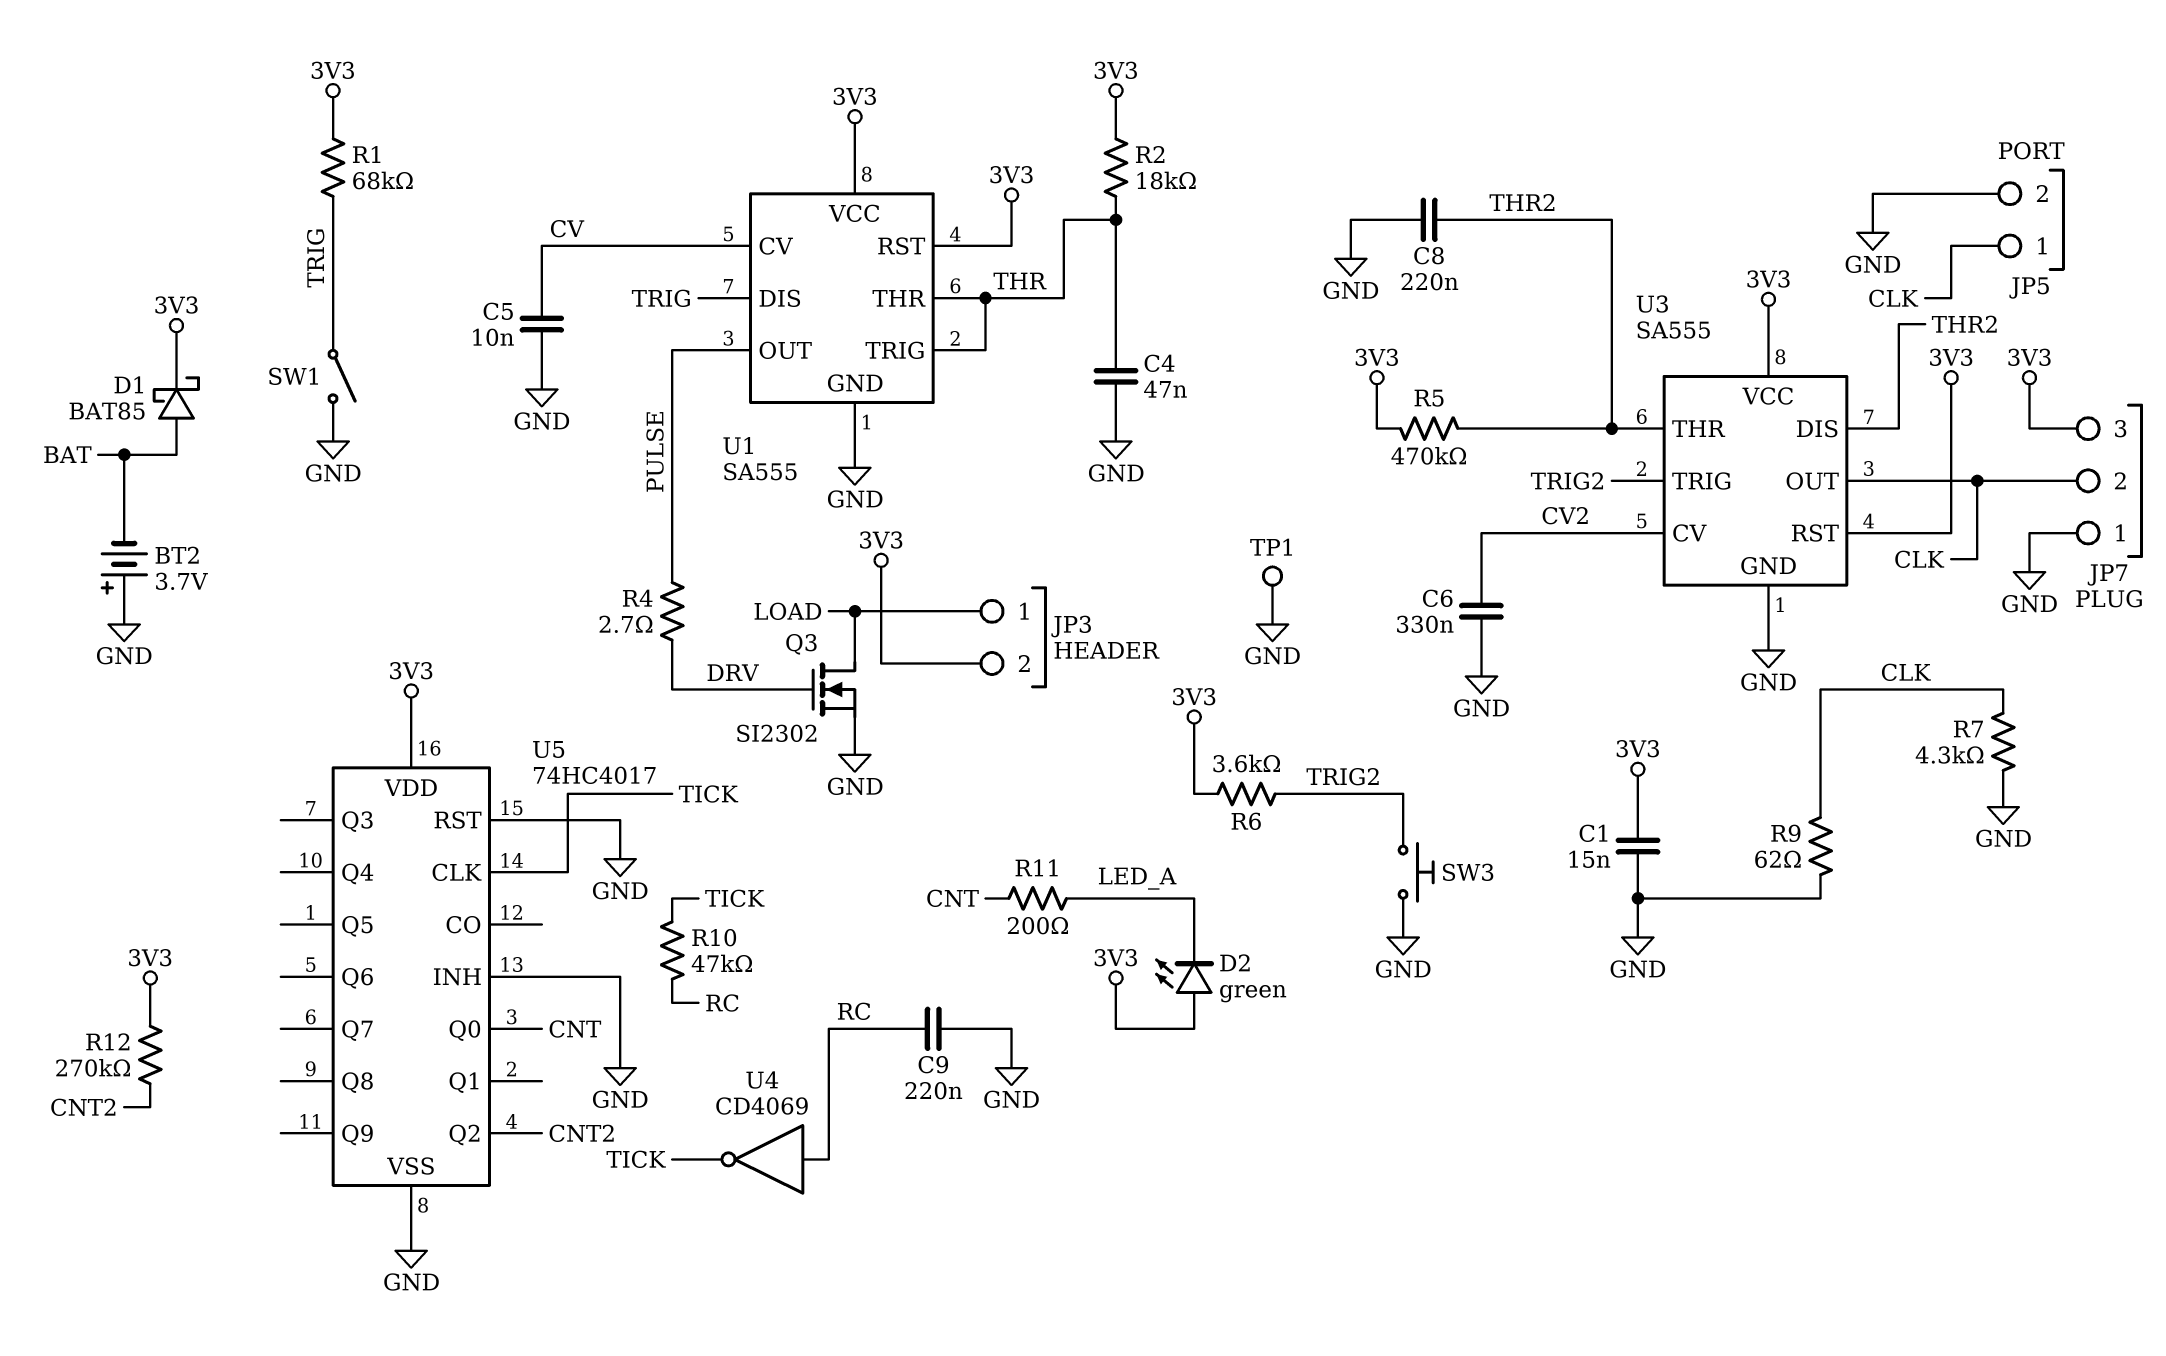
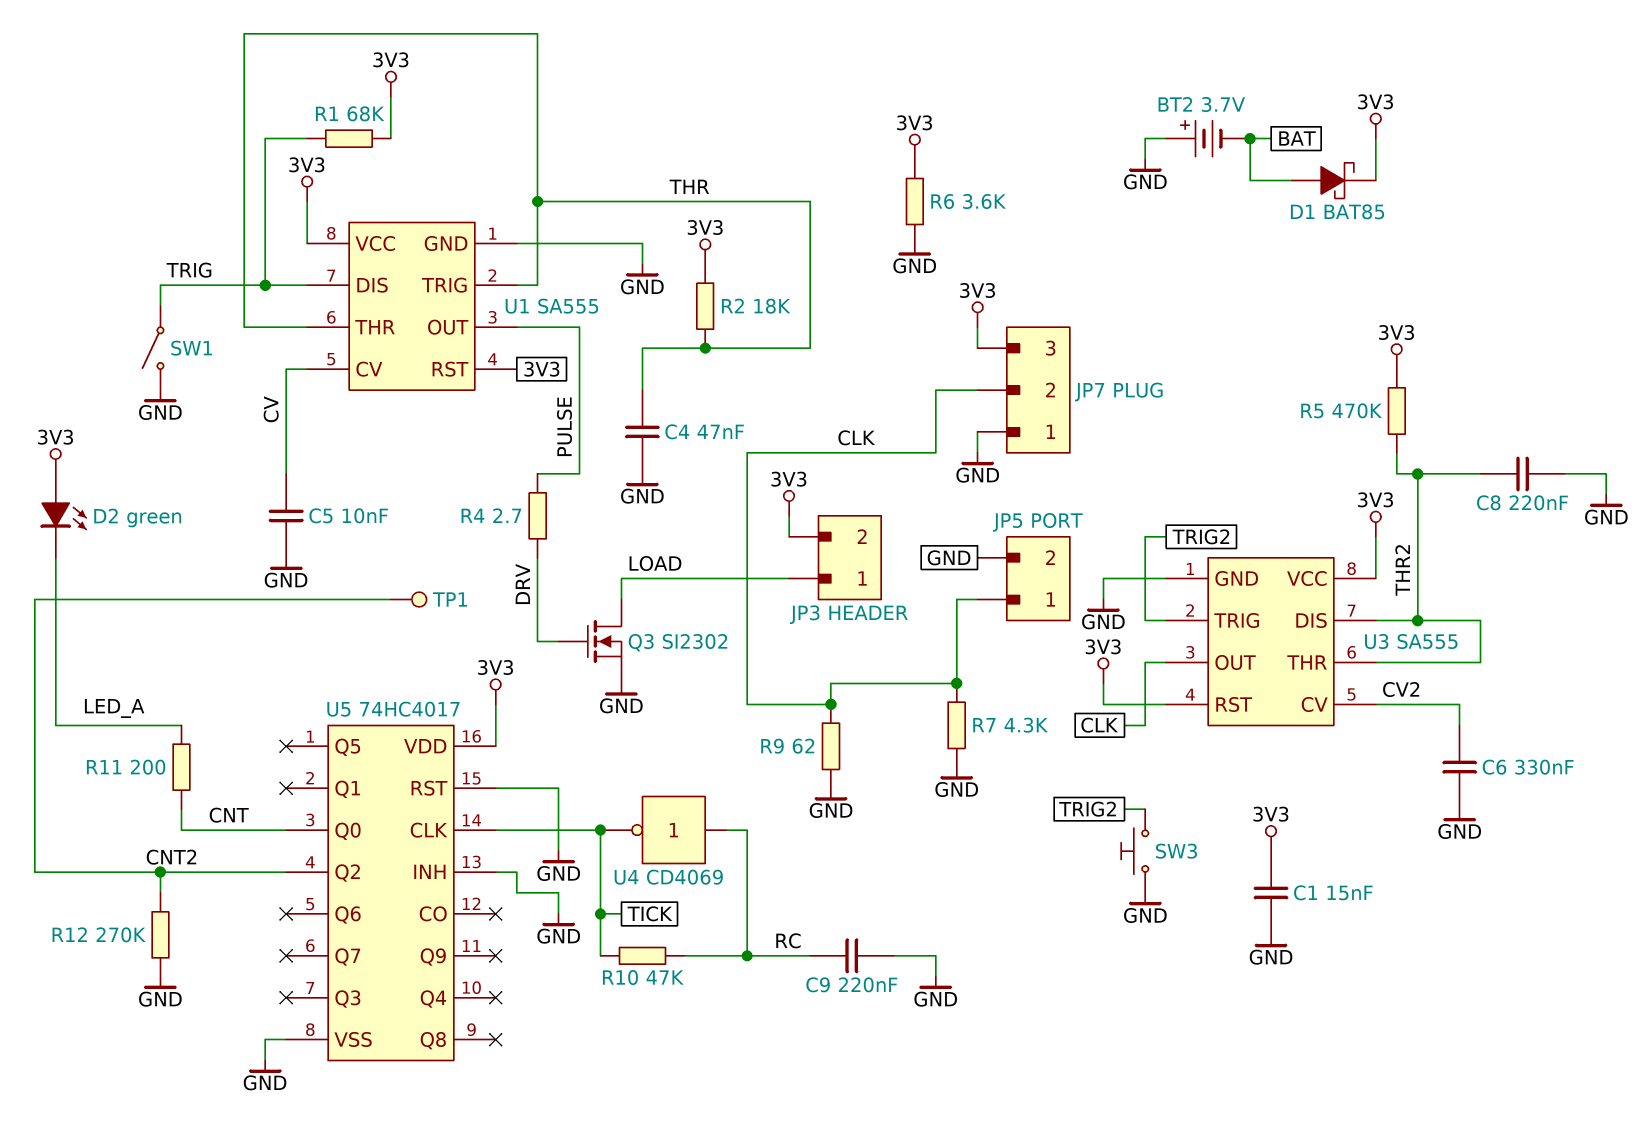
R6: 3.6k (3V3, TRIG2) -> 3.6k (3V3, GND)
R12: 270k (3V3, CNT2) -> 270k (CNT2, GND)
TP1: test point (GND) -> test point (CNT2)

